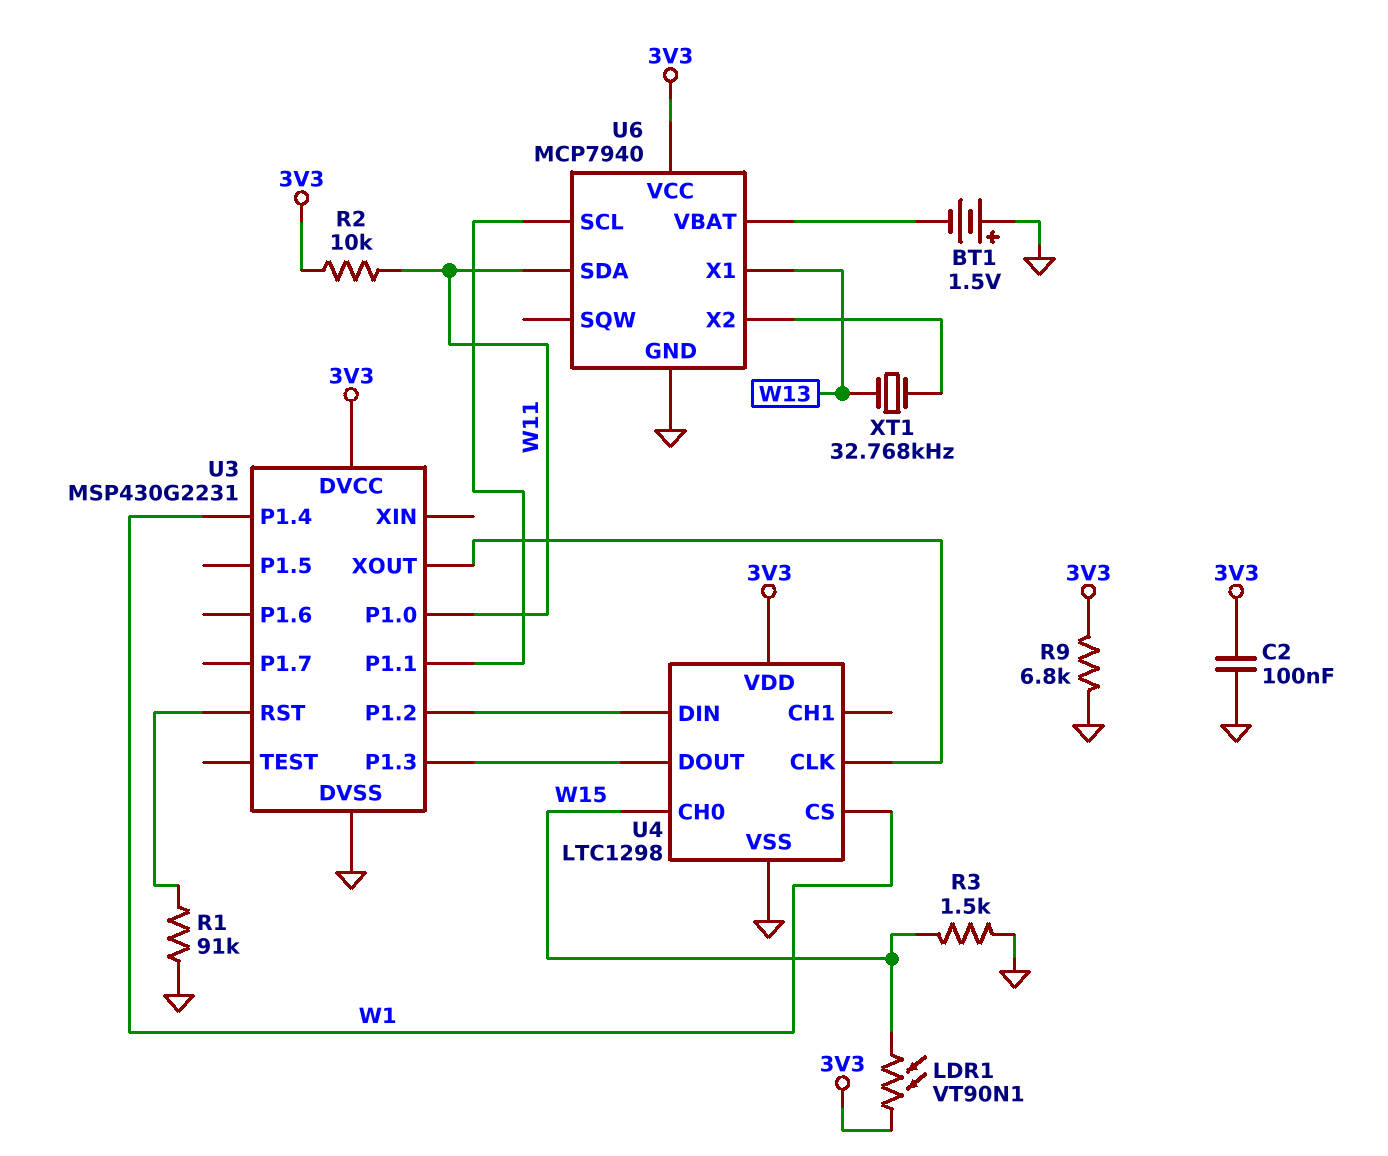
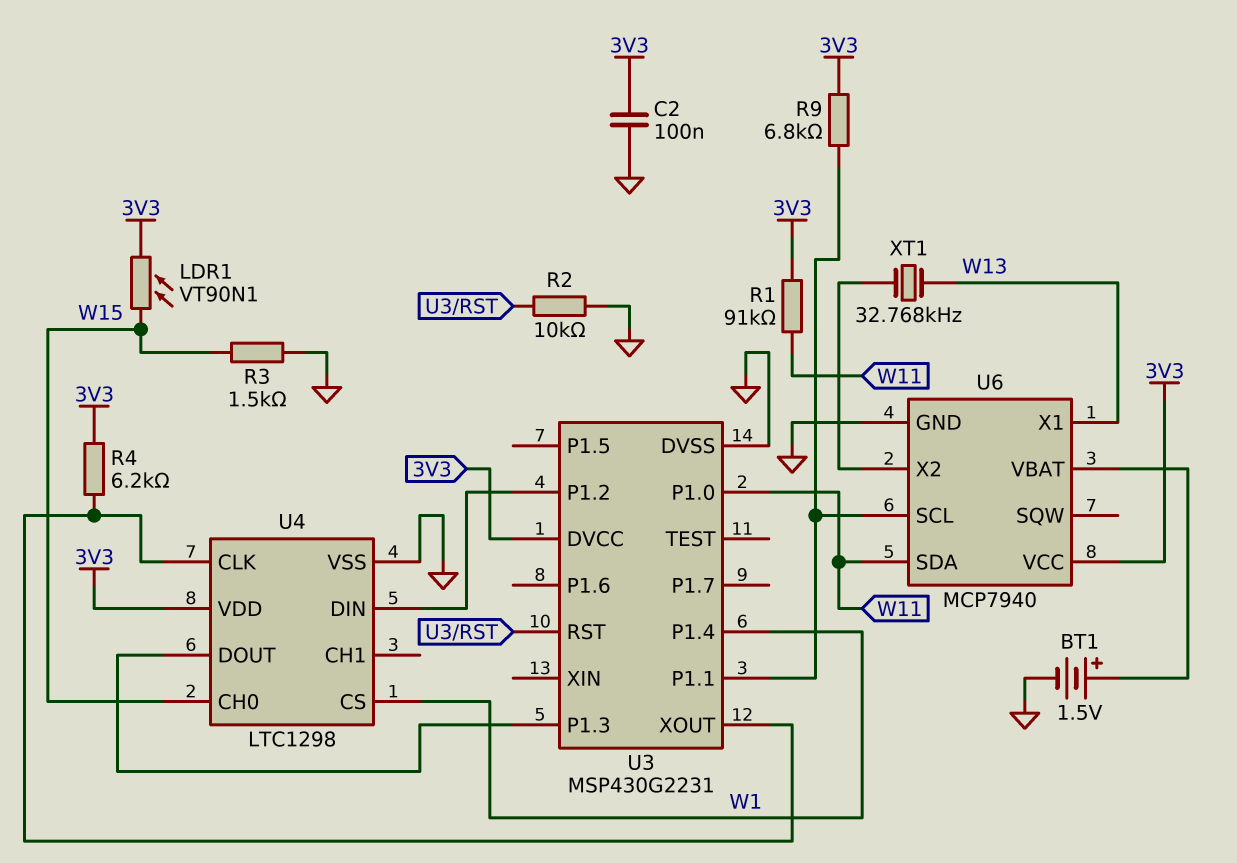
BT1: 1.5V (plus GND, minus U6/VBAT) -> 1.5V (plus U6/VBAT, minus GND)
R1: 91k (GND, U3/RST) -> 91k (3V3, W11)
R2: 10k (3V3, W11) -> 10k (GND, U3/RST)
R4: none -> 6.2k (3V3, U3/XOUT)
R9: 6.8k (3V3, GND) -> 6.8k (3V3, U3/P1.1)

